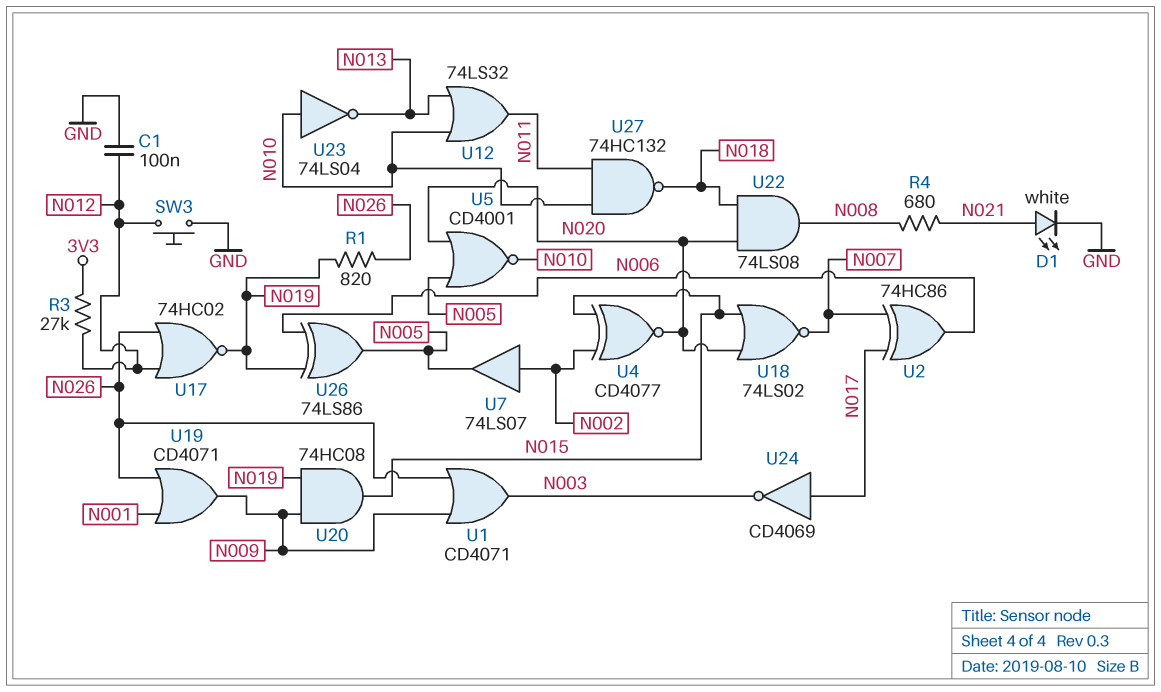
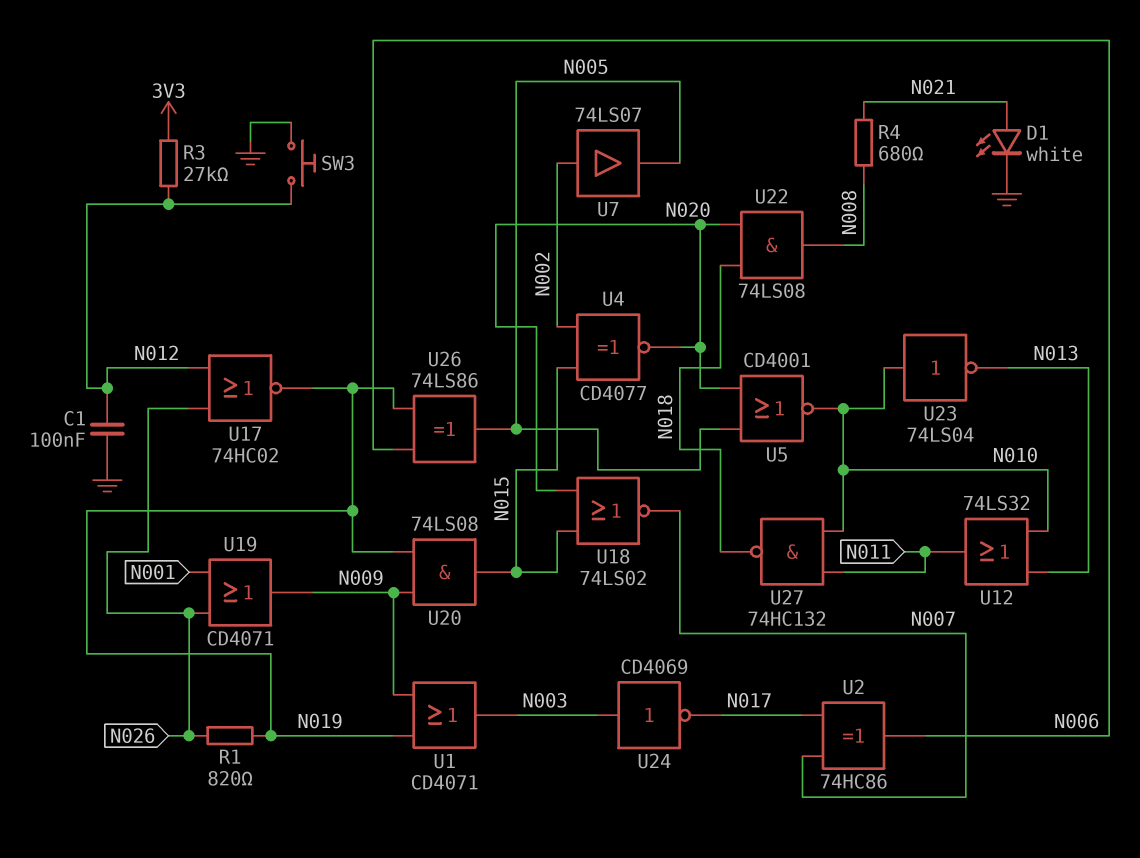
U1: OR CD4071 (in N009, in N026, out N003) -> OR CD4071 (in N009, in N019, out N003)
U20: AND 74HC08 (in N009, in N019, out N015) -> AND 74LS08 (in N009, in N019, out N015)
U24: NOT CD4069 (in N017, out N003) -> NOT CD4069 (in N003, out N017)

